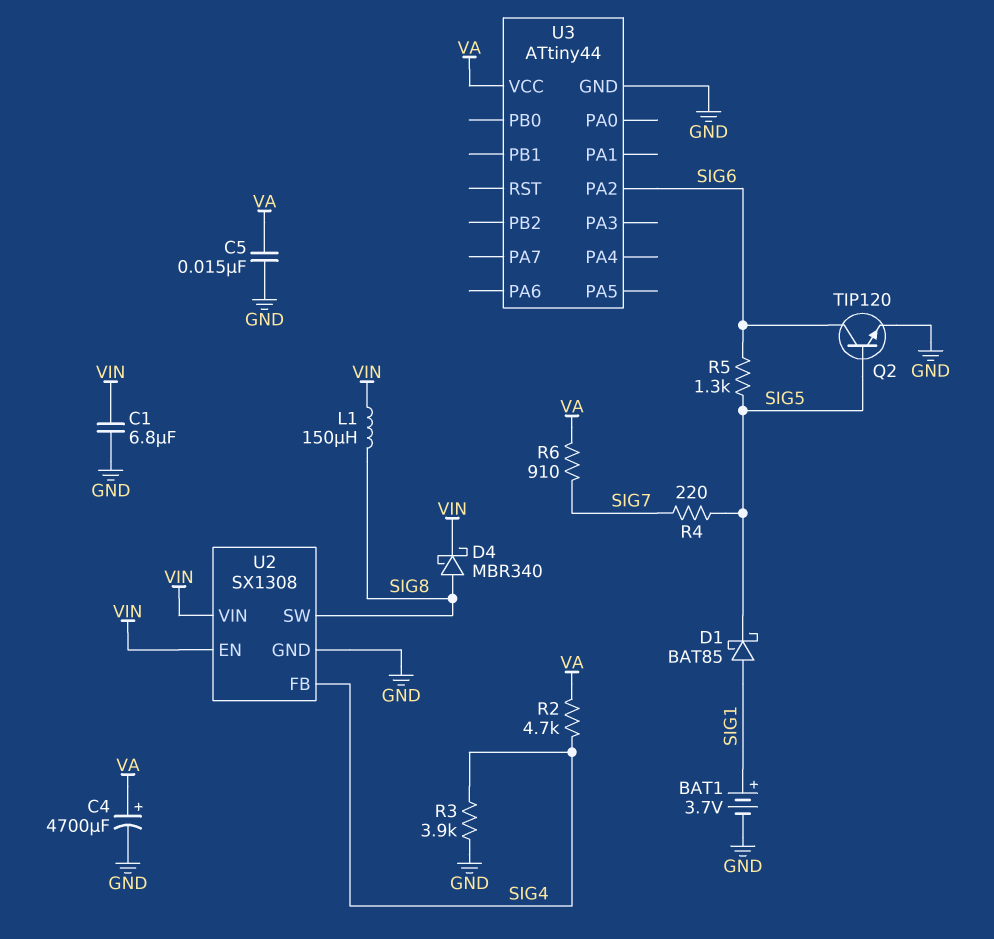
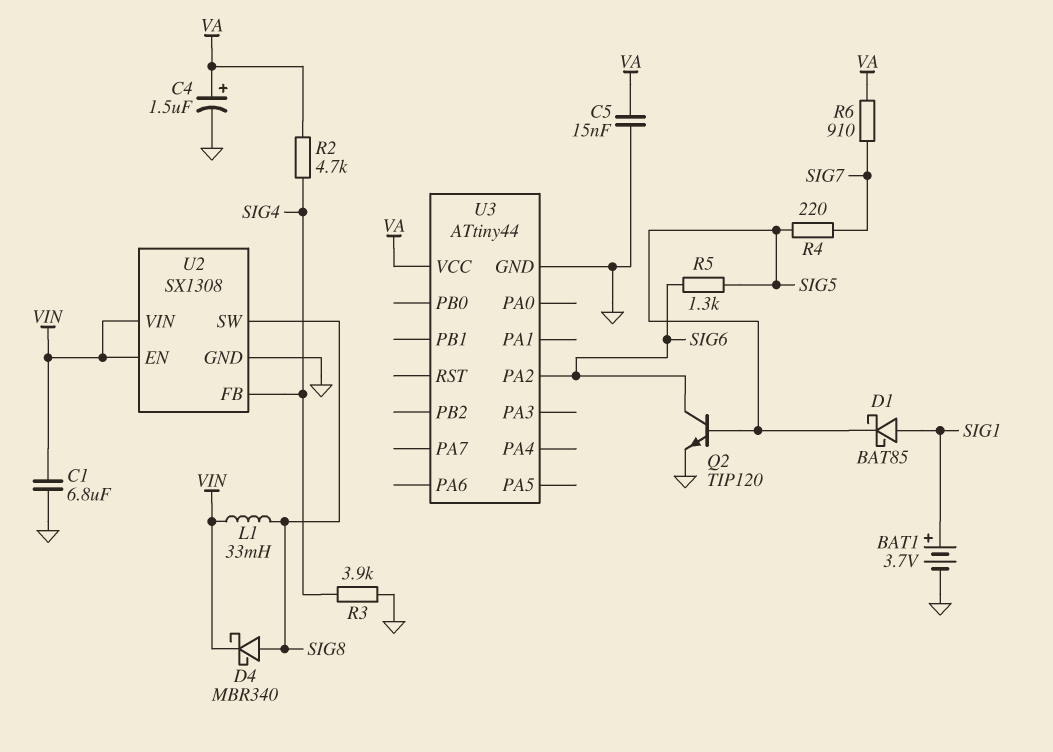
C4: 4700uF (plus VA, minus GND) -> 1.5uF (plus VA, minus GND)
L1: 150uH (SIG8, VIN) -> 33mH (SIG8, VIN)

